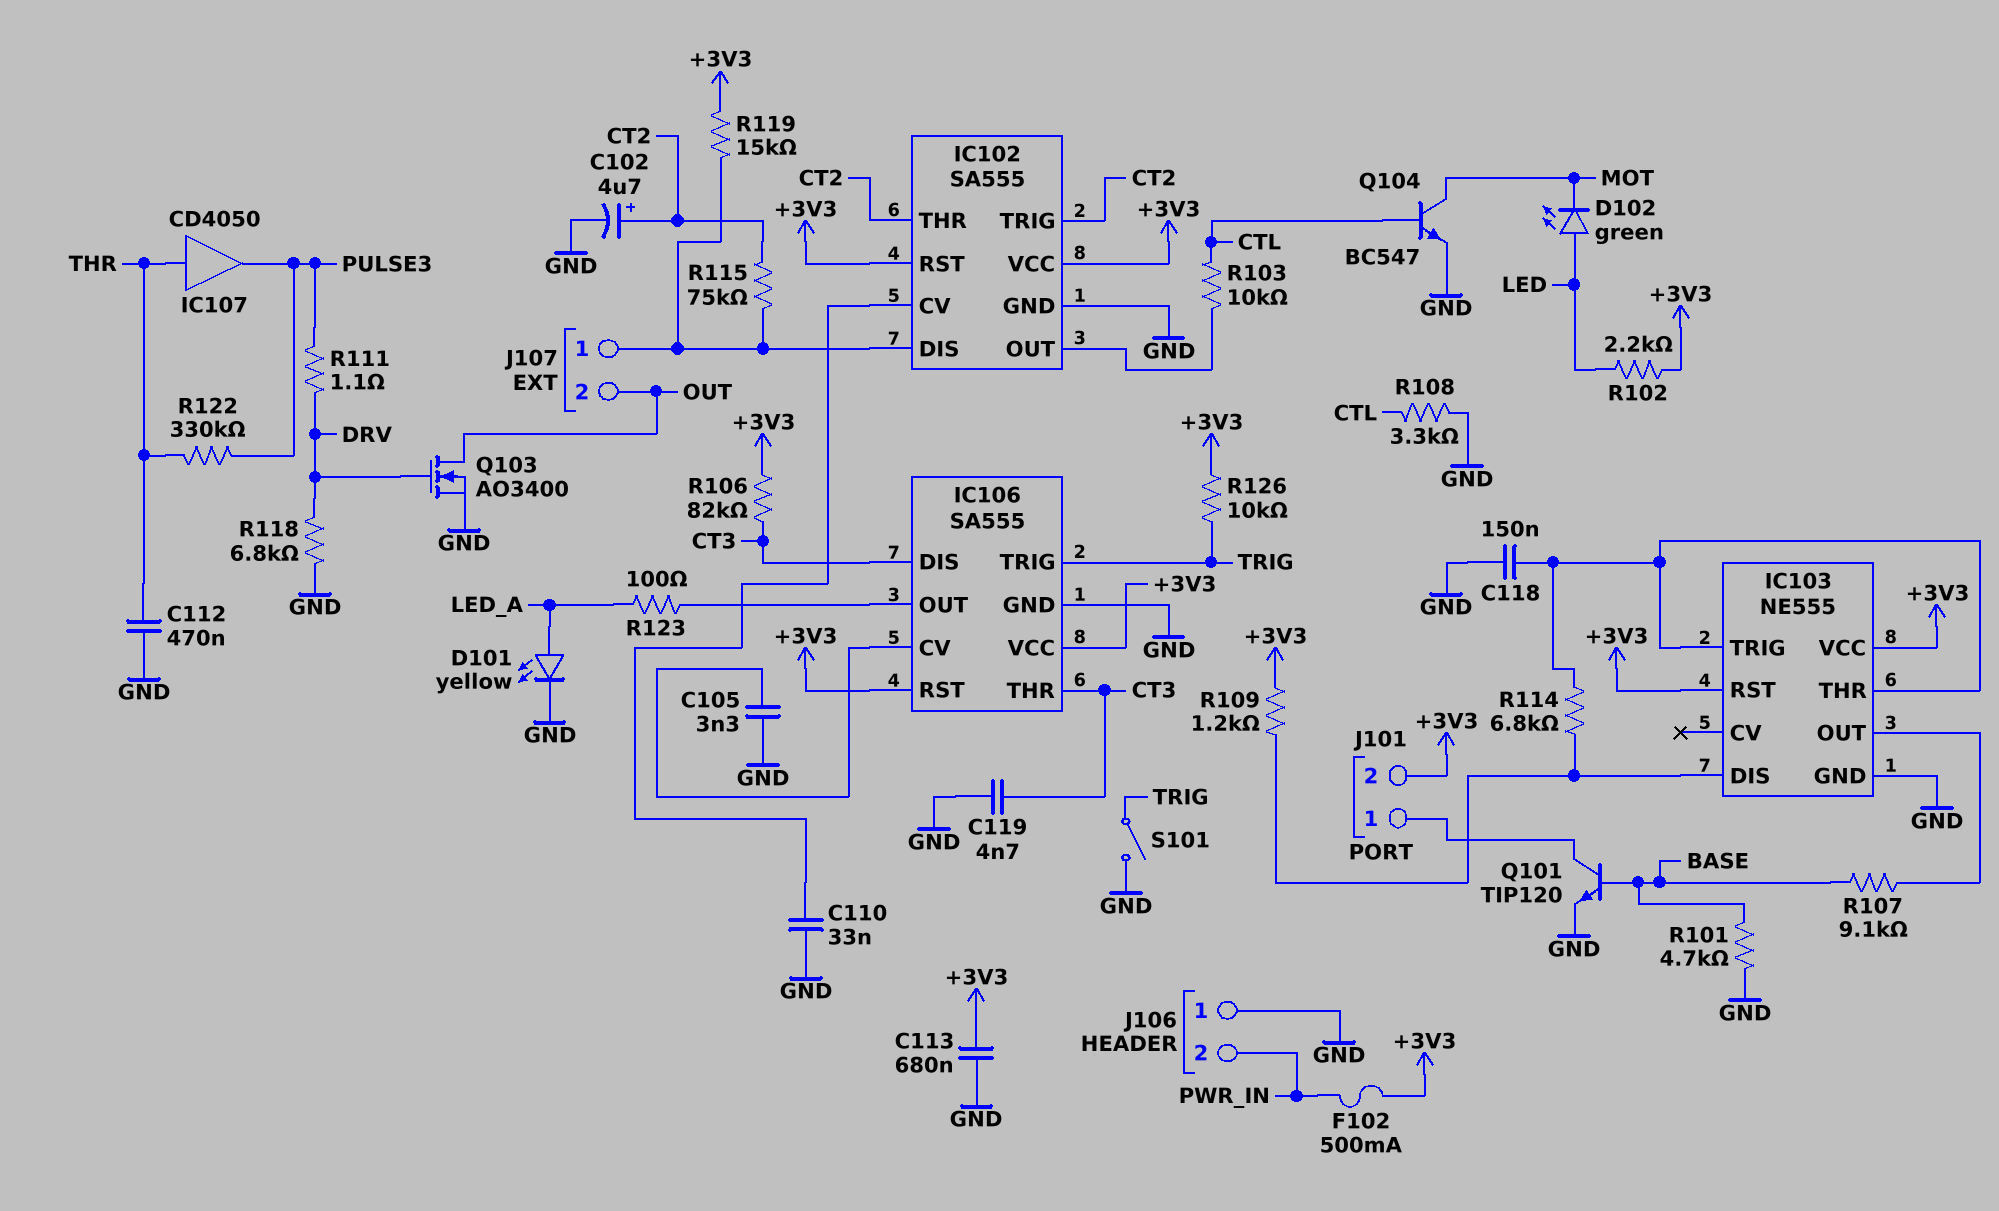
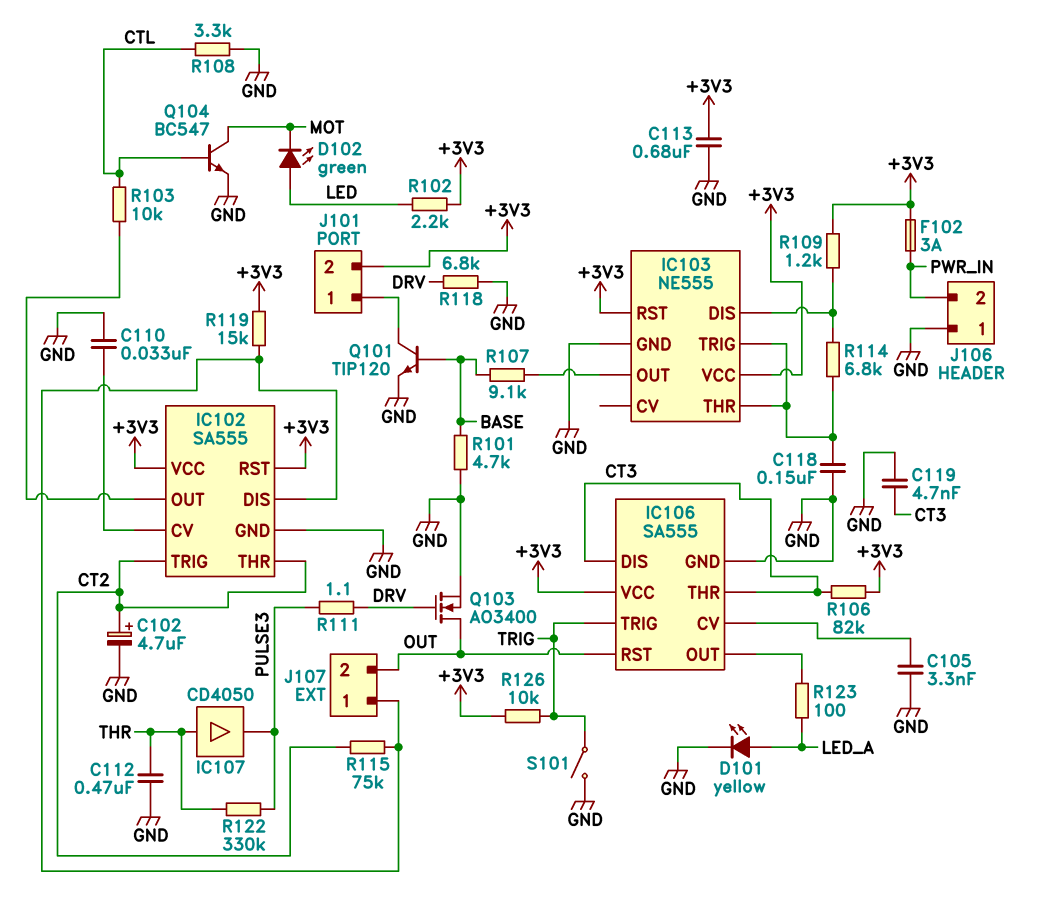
F102: 500mA (+3V3, PWR_IN) -> 3A (+3V3, PWR_IN)
IC106 pin RST: +3V3 -> OUT

